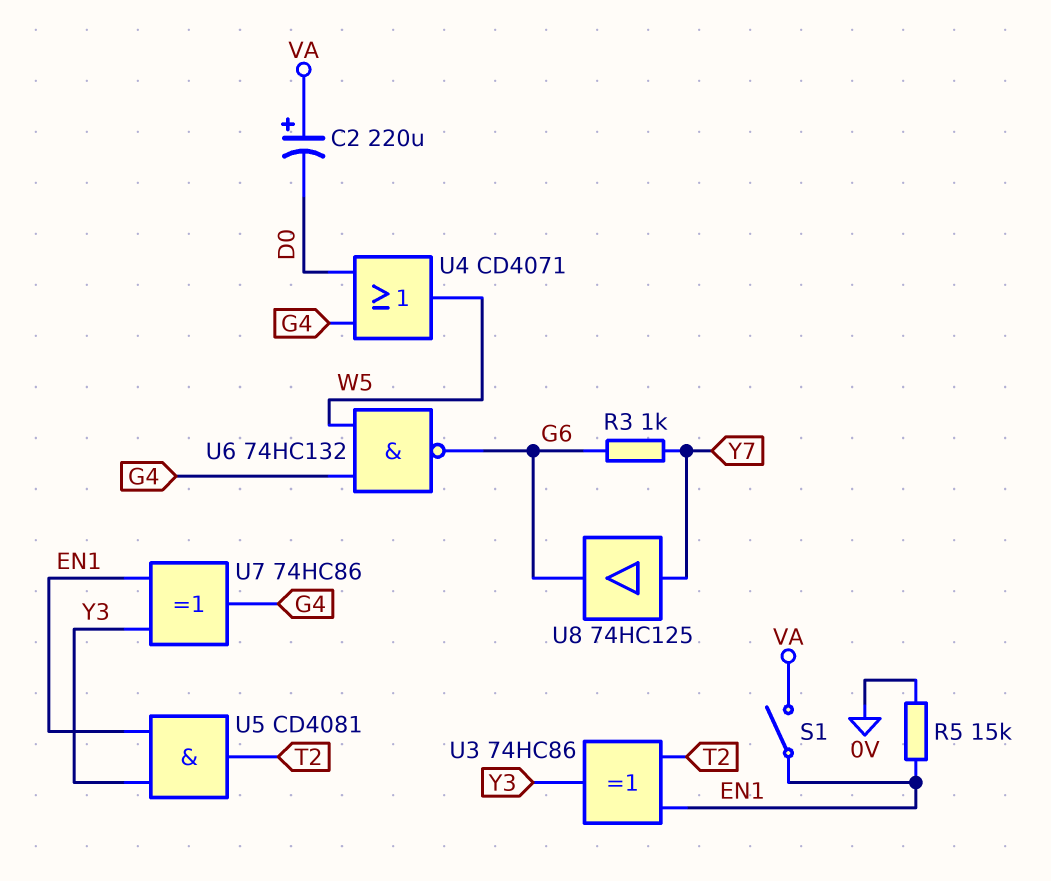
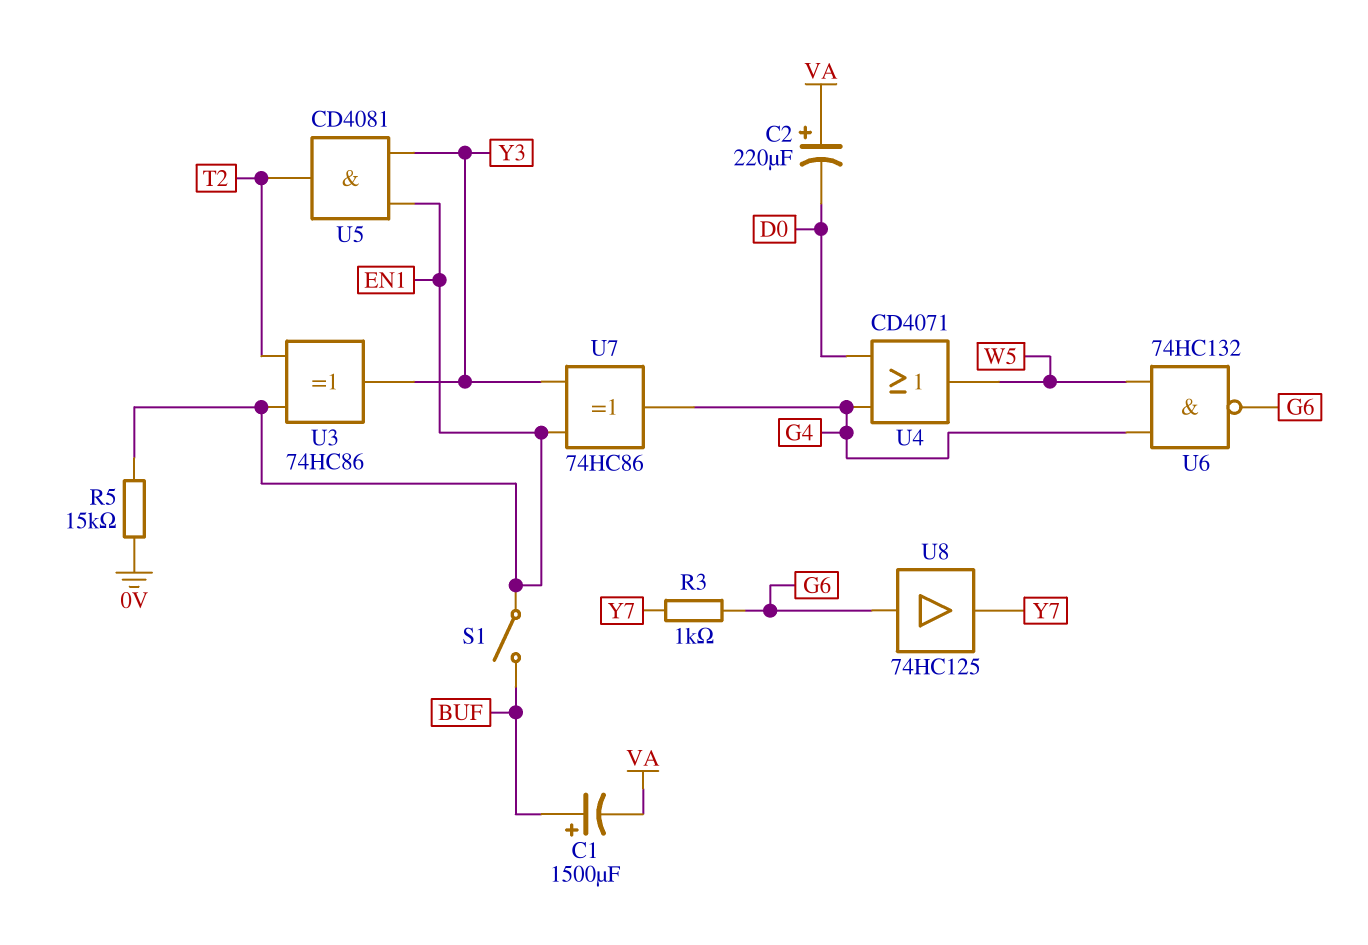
C1: none -> 1500uF (plus BUF, minus VA)
S1: switch (EN1, VA) -> switch (BUF, EN1)
U8: buffer 74HC125 (in Y7, out G6) -> buffer 74HC125 (in G6, out Y7)

